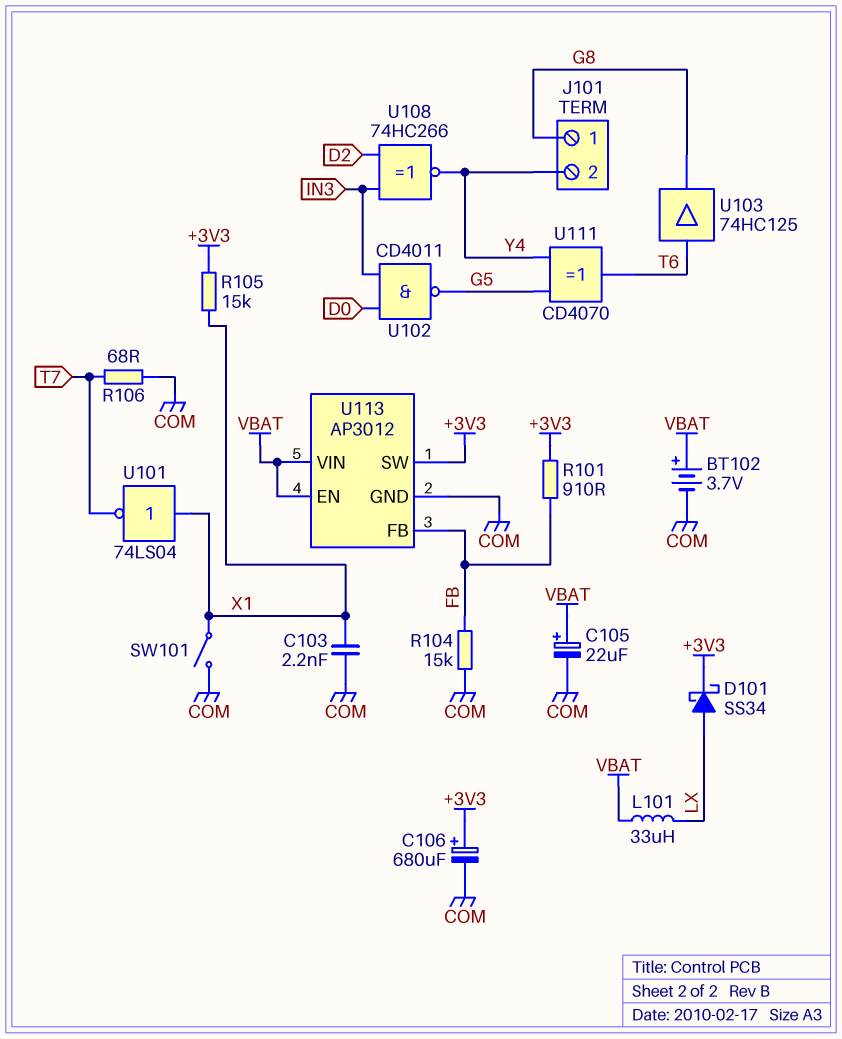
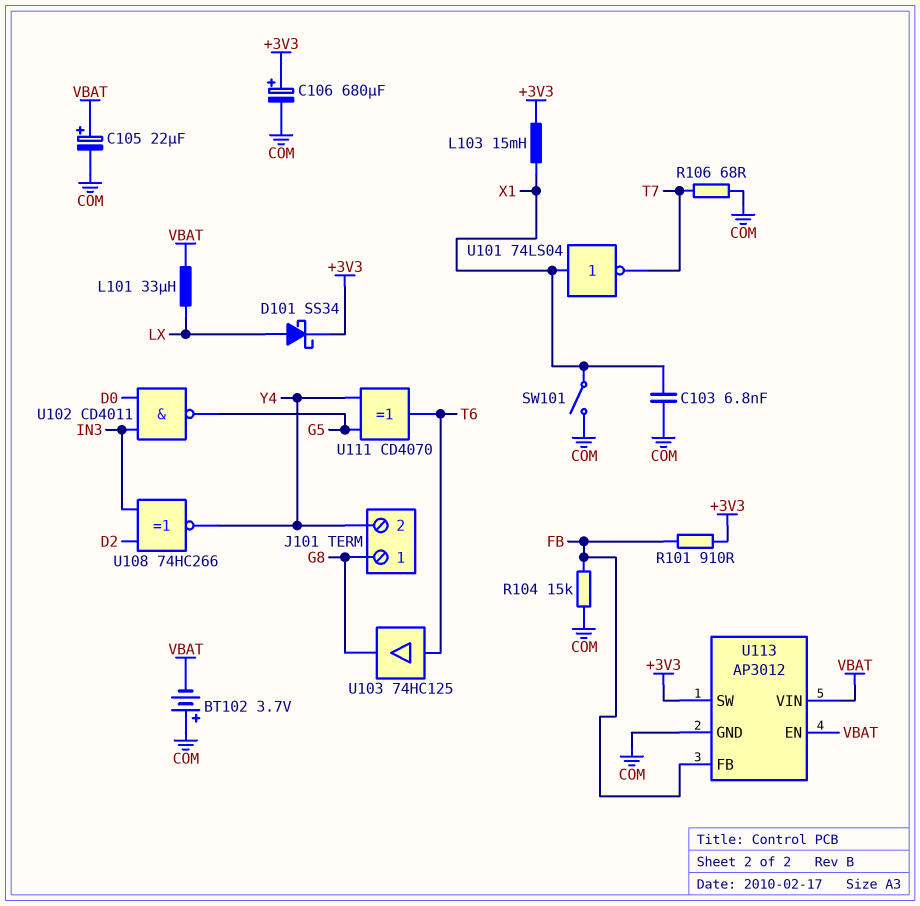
BT102: 3.7V (plus VBAT, minus COM) -> 3.7V (plus COM, minus VBAT)
C103: 2.2nF (COM, X1) -> 6.8nF (COM, X1)
L103: none -> 15mH (+3V3, X1)
R105: 15k (+3V3, X1) -> none

